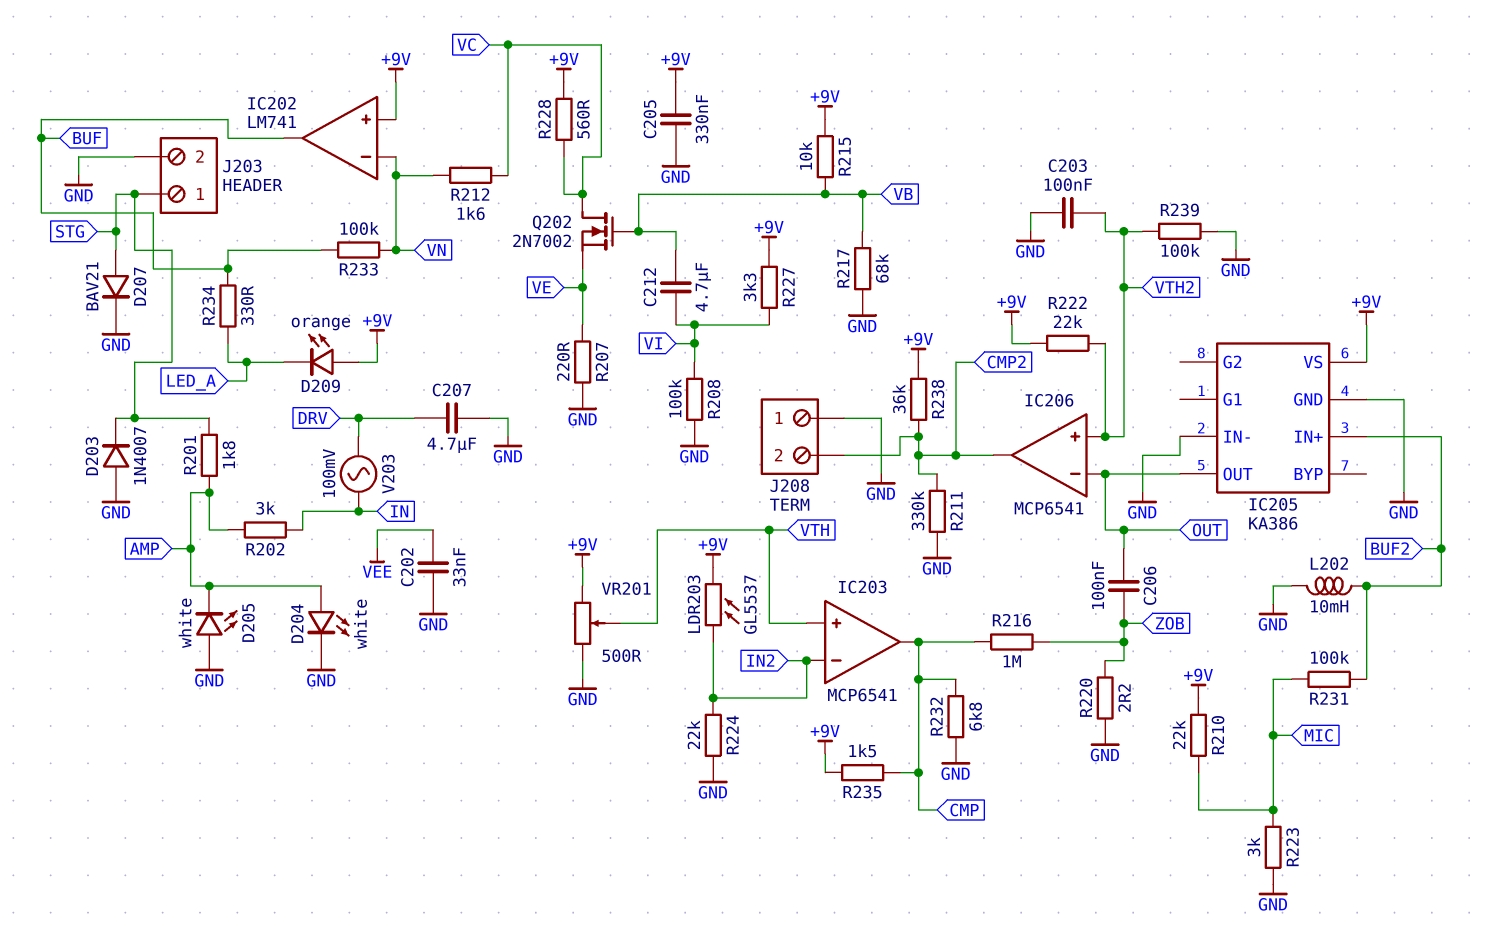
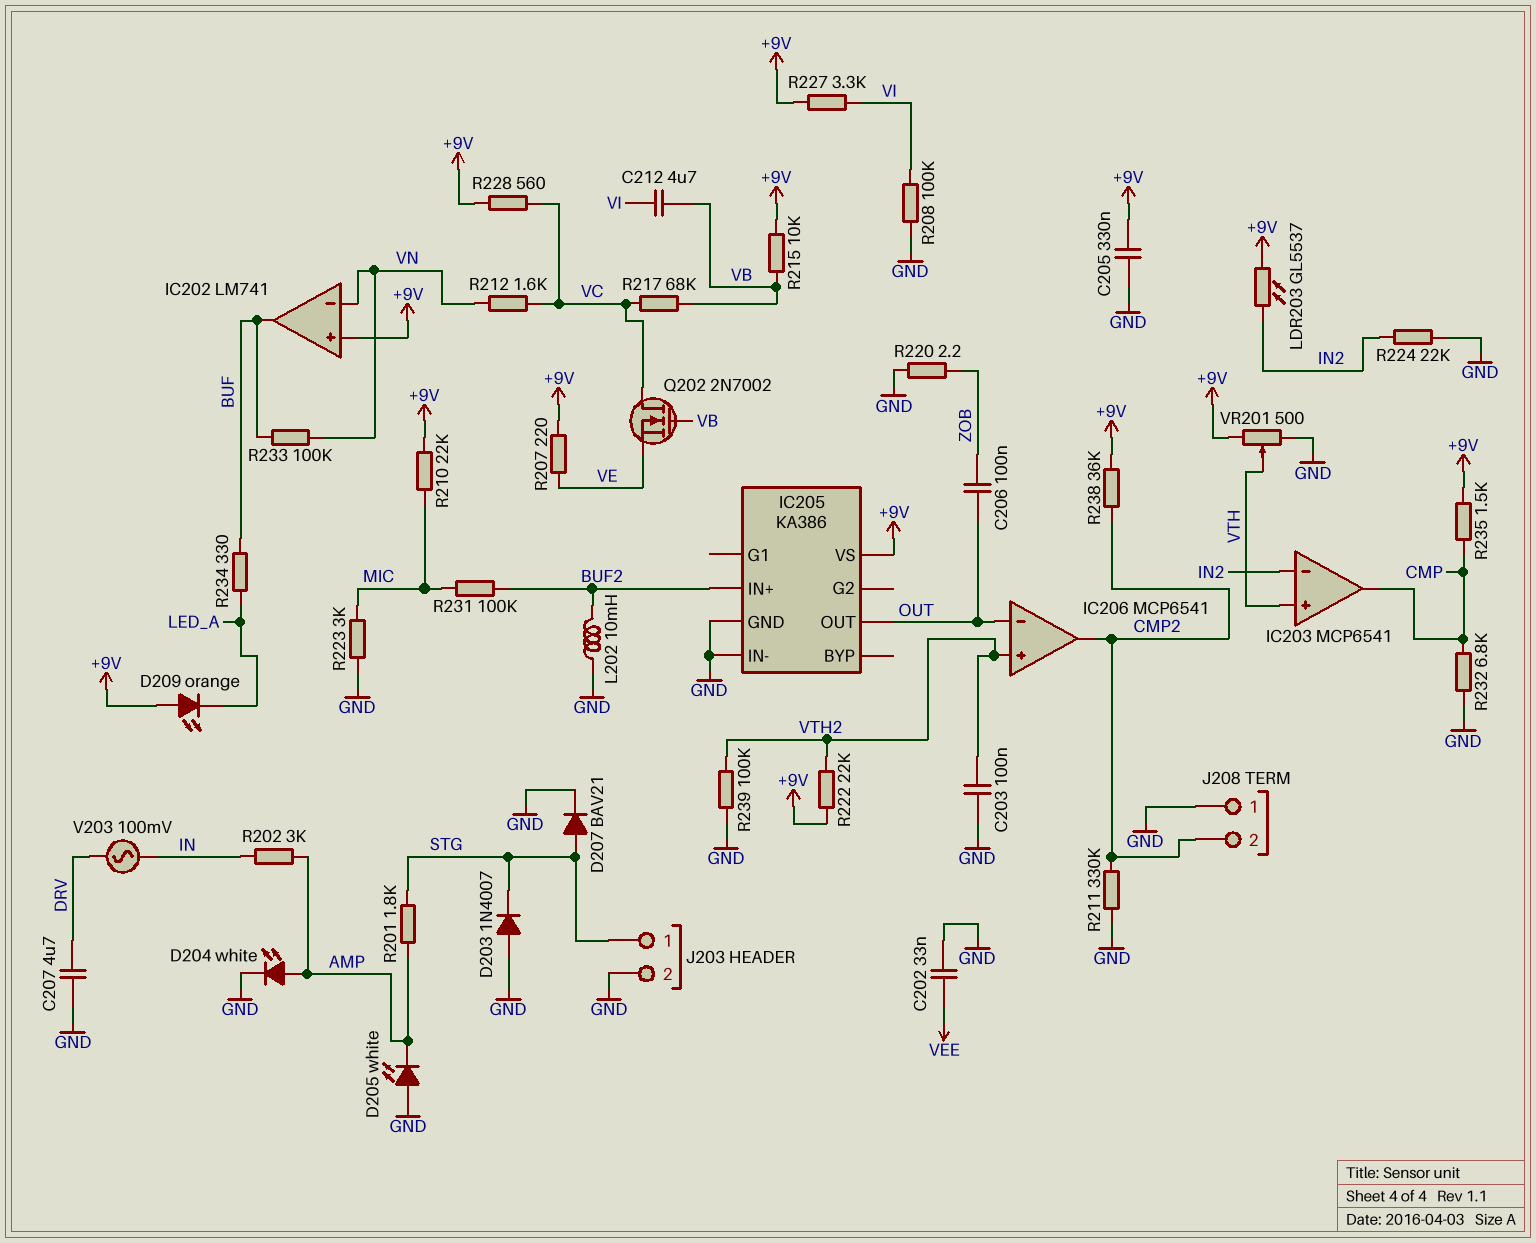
R207: 220 (GND, VE) -> 220 (+9V, VE)
R216: 1M (CMP, ZOB) -> none
R217: 68k (GND, VB) -> 68k (VB, VC)

